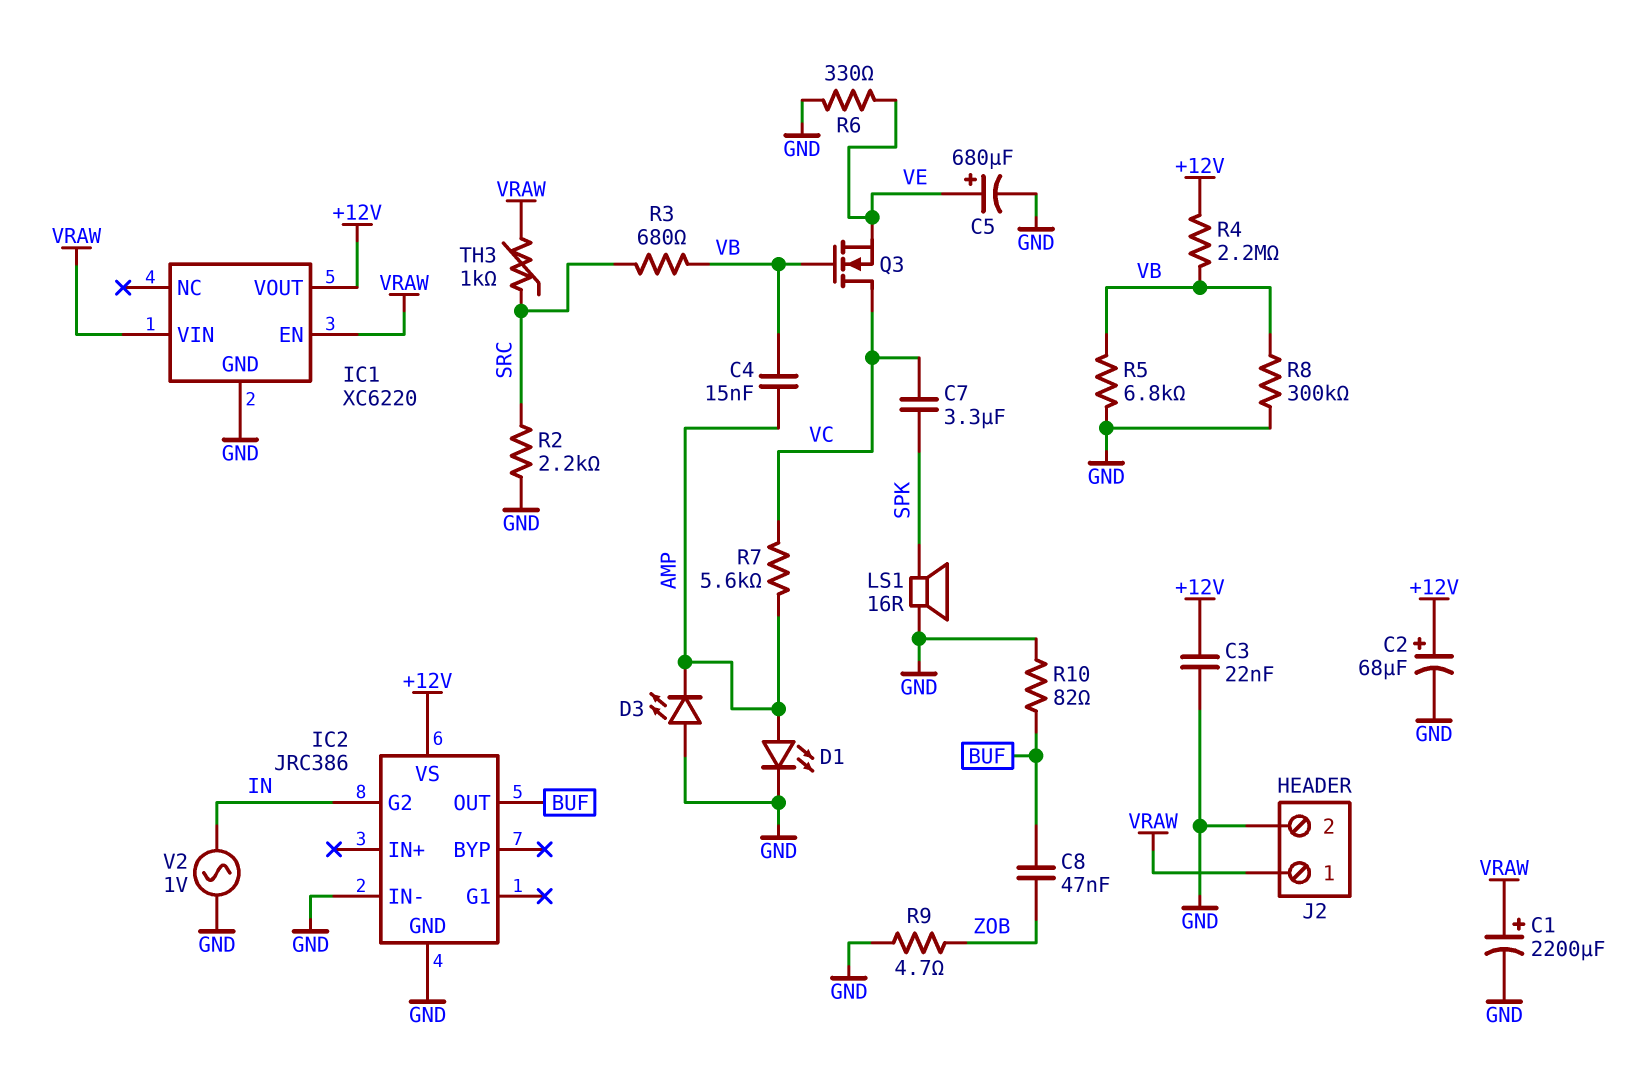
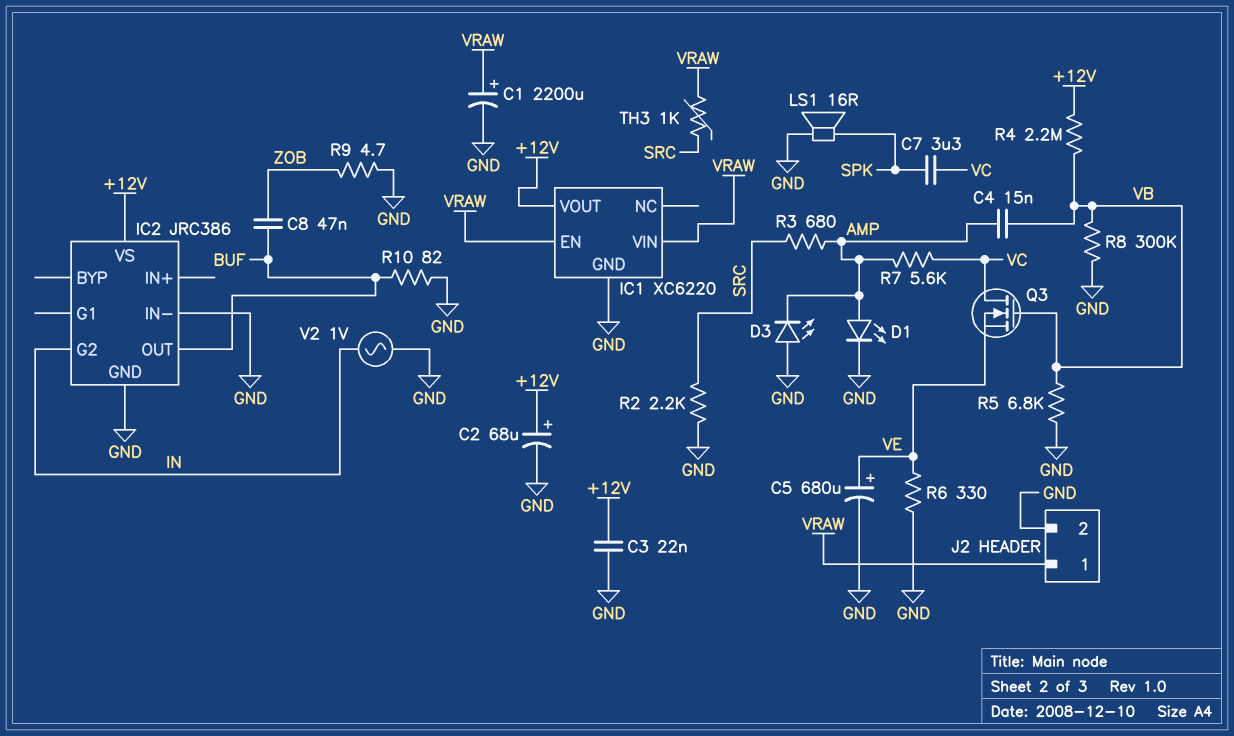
R3: 680 (SRC, VB) -> 680 (AMP, SRC)

